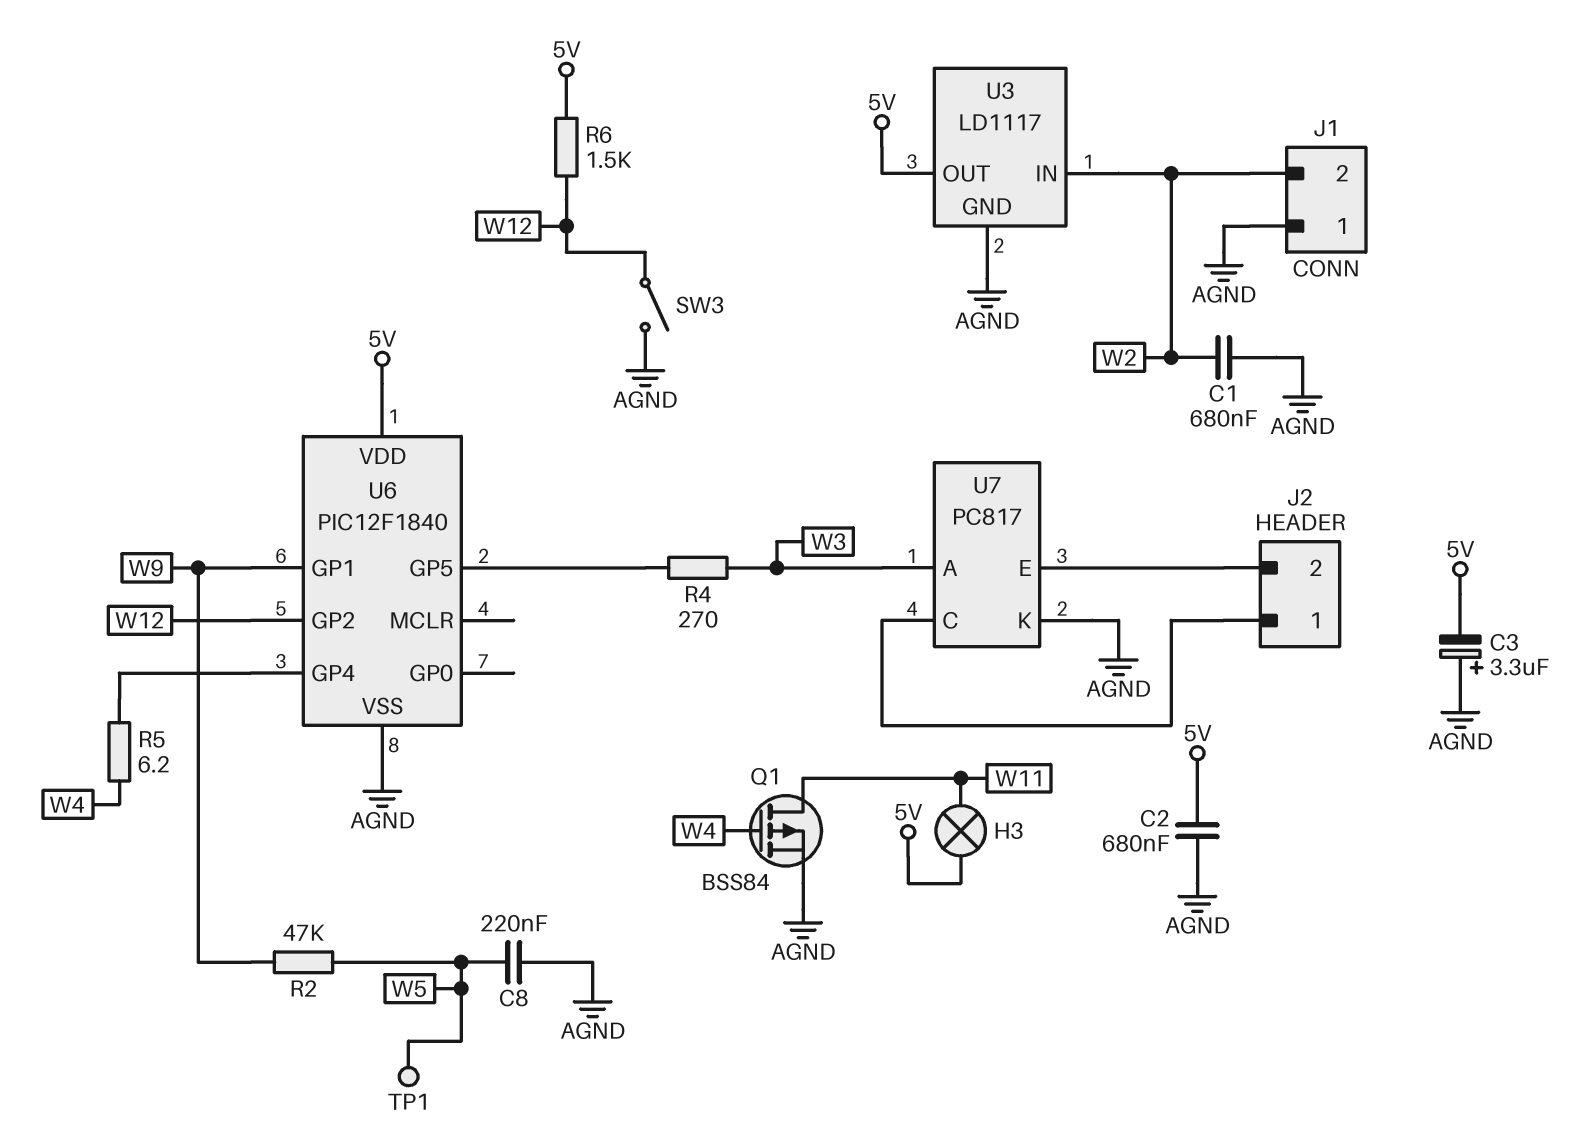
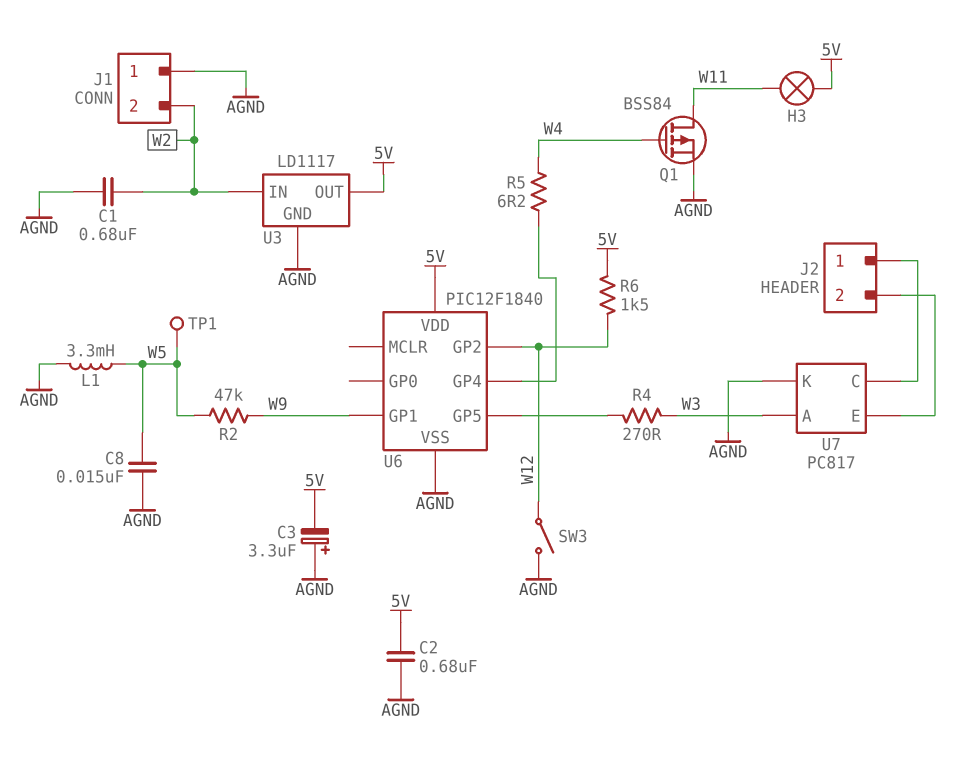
C8: 220nF (AGND, W5) -> 15nF (AGND, W5)
L1: none -> 3.3mH (AGND, W5)

